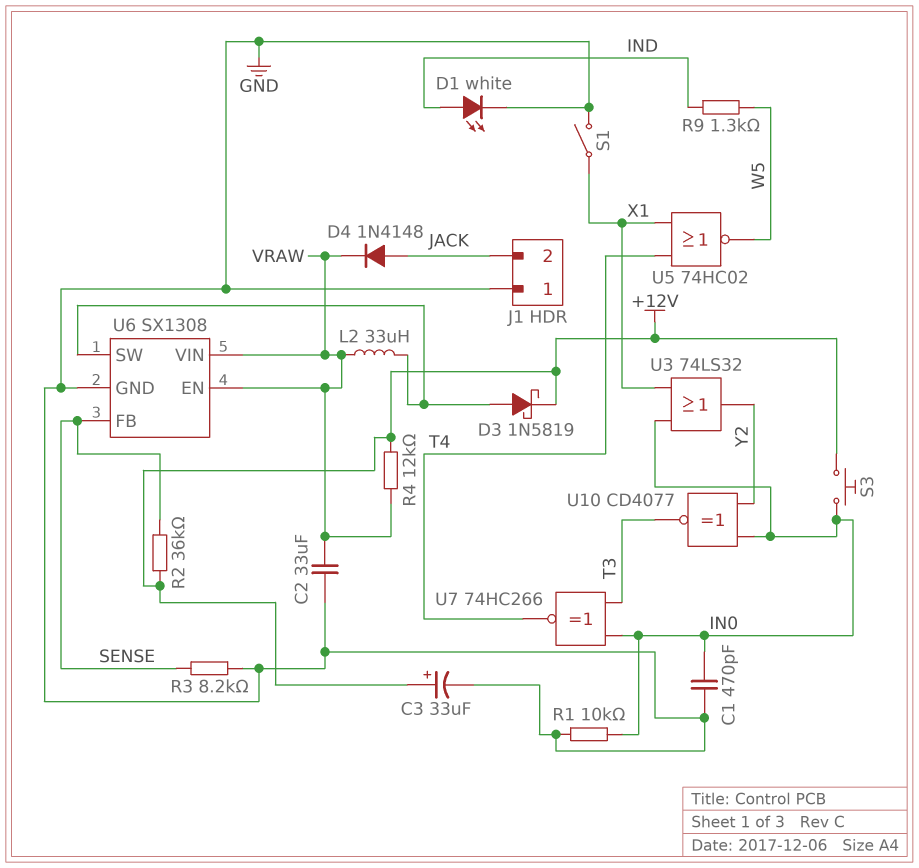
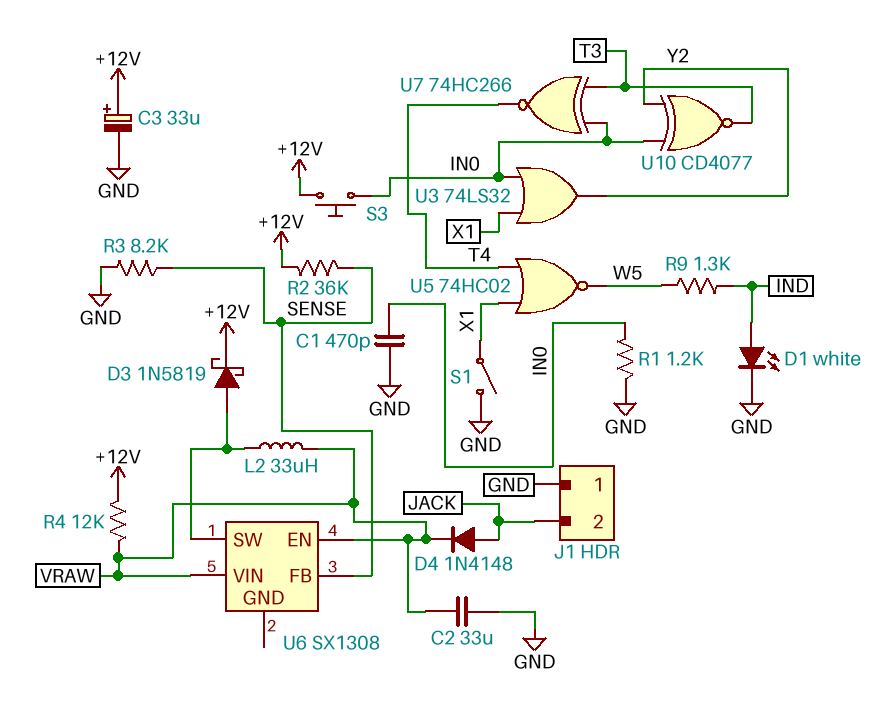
R1: 10k (GND, IN0) -> 1.2k (GND, IN0)
U6 pin GND: GND -> none

